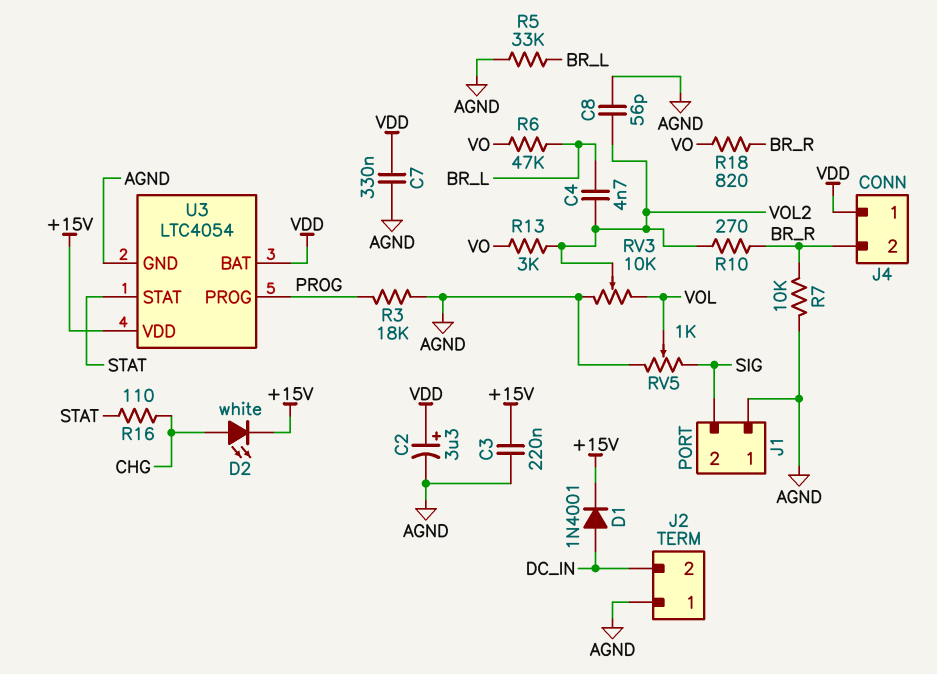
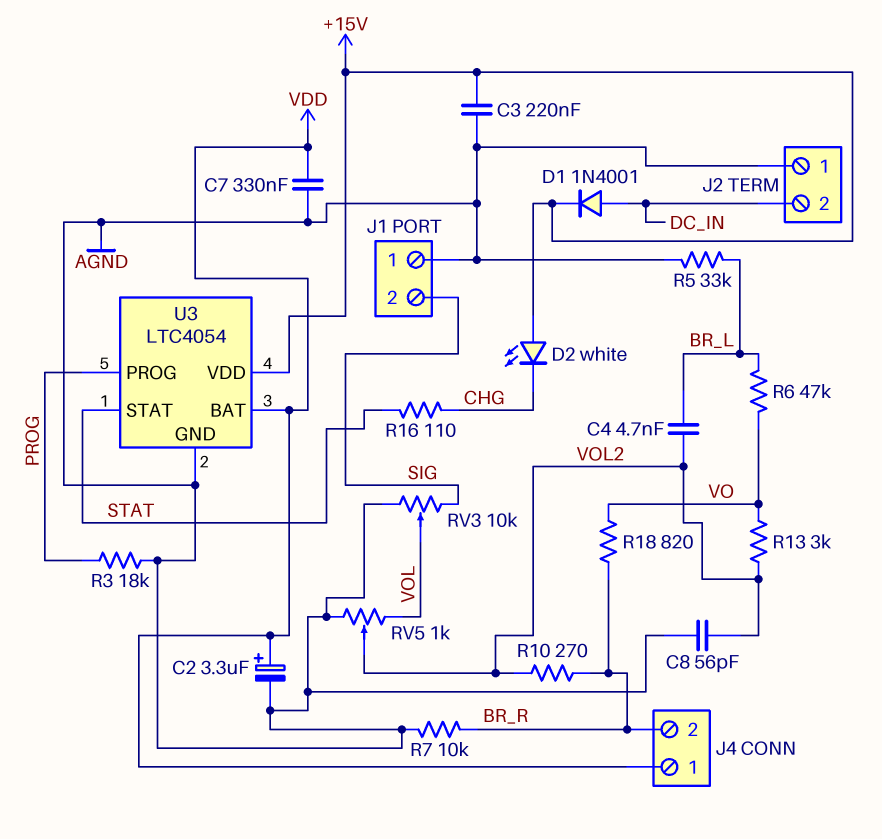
D2: LED white (A CHG, K +15V) -> LED white (A +15V, K CHG)
RV3: 10k (AGND, VOL, wiper VOL2) -> 10k (AGND, SIG, wiper VOL)
RV5: 1k (AGND, SIG, wiper VOL) -> 1k (AGND, VOL, wiper VOL2)

